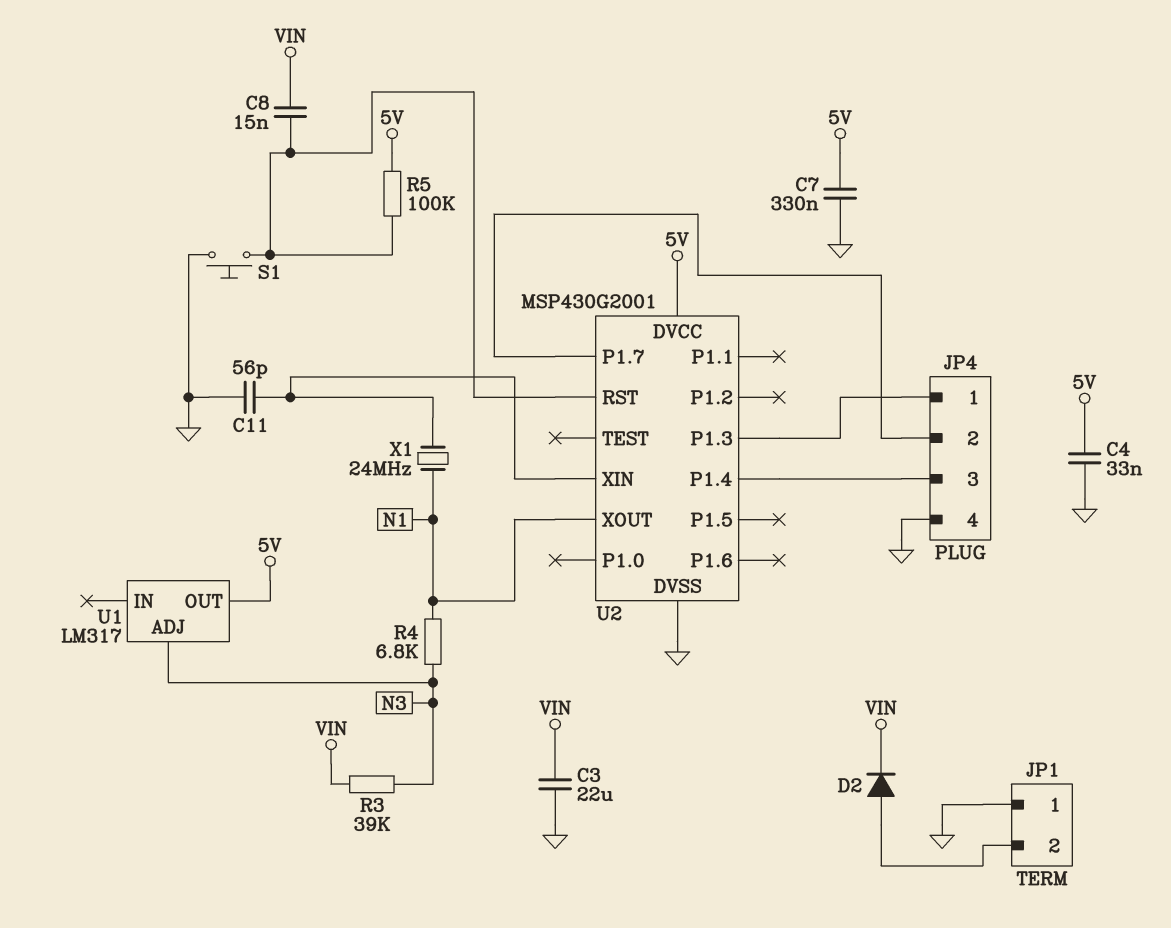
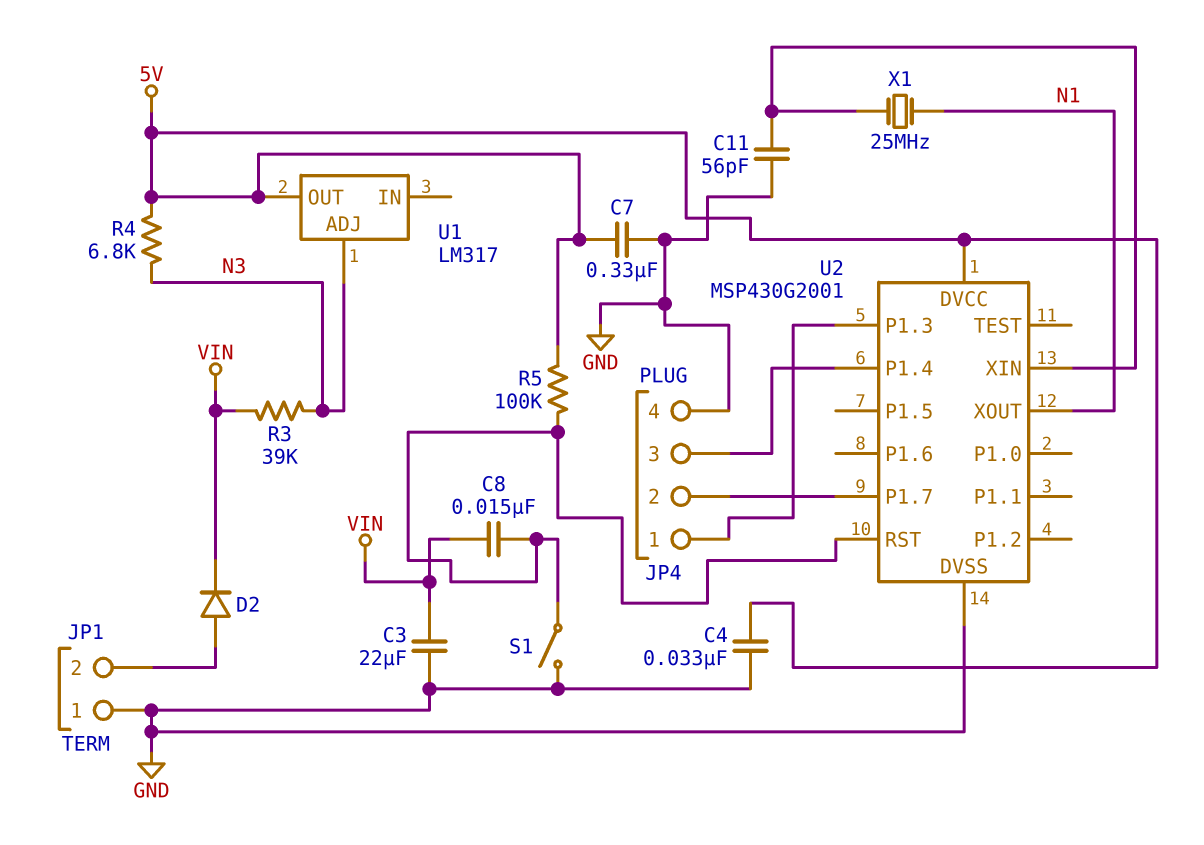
R4: 6.8k (N1, N3) -> 6.8k (5V, N3)
S1: button (GND, U2/RST) -> switch (GND, U2/RST)
X1: 24MHz (N1, U2/XIN) -> 25MHz (N1, U2/XIN)

